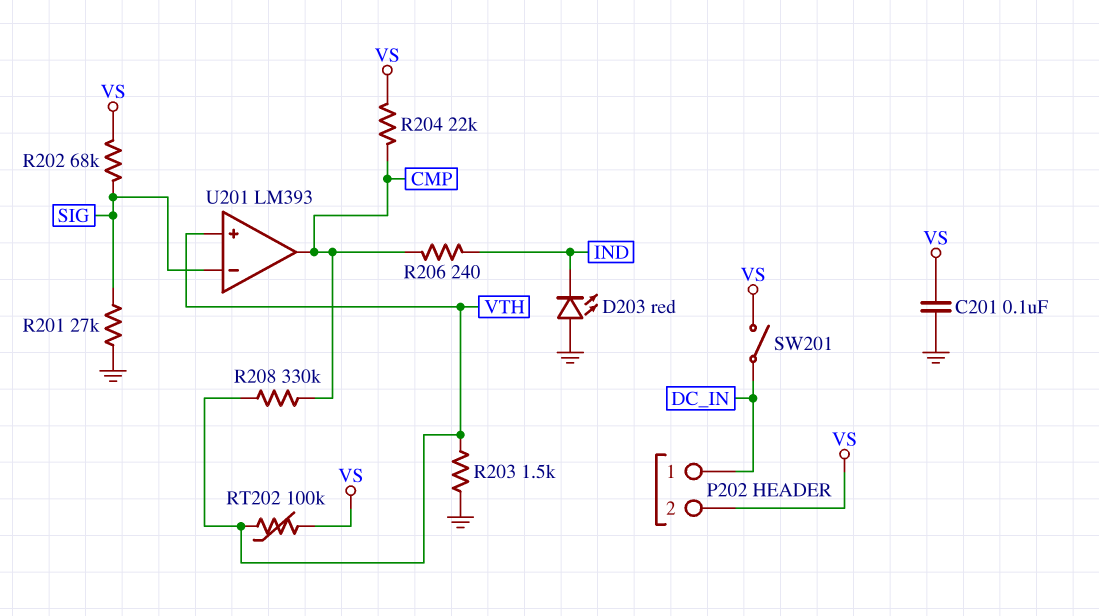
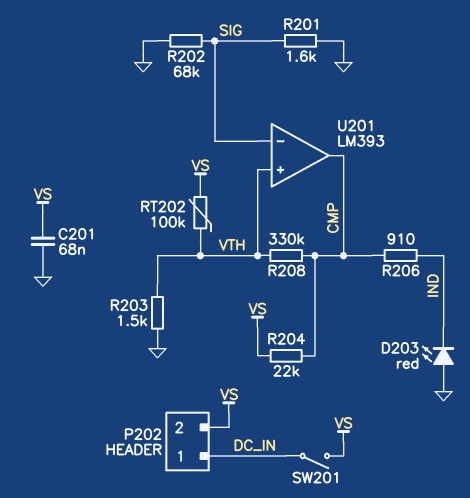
C201: 100nF (GND, VS) -> 68nF (GND, VS)
R201: 27k (GND, SIG) -> 1.6k (GND, SIG)
R202: 68k (SIG, VS) -> 68k (GND, SIG)
R206: 240 (CMP, IND) -> 910 (CMP, IND)

